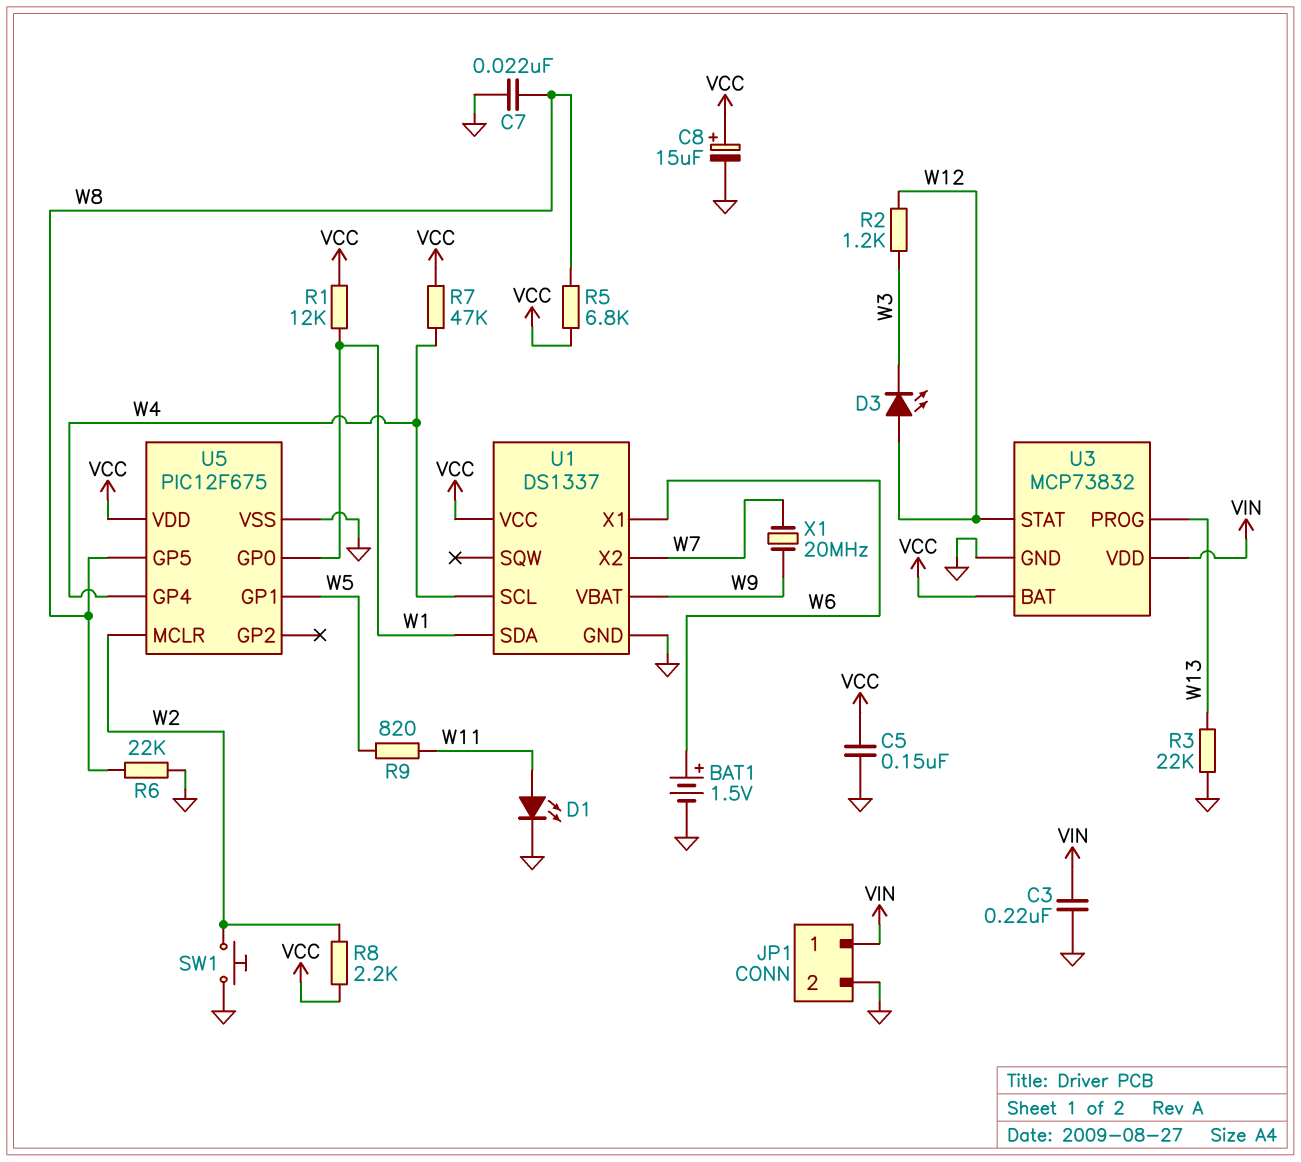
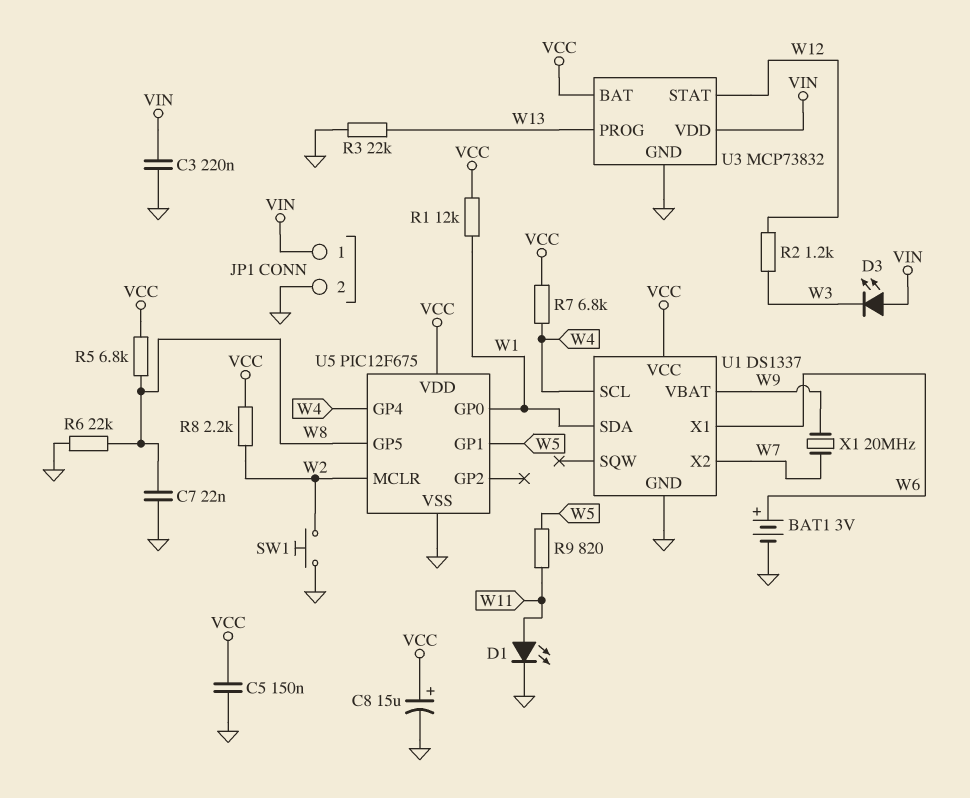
BAT1: 1.5V (plus W6, minus GND) -> 3V (plus W6, minus GND)
D3: LED (A W12, K W3) -> LED (A VIN, K W3)
R7: 47k (VCC, W4) -> 6.8k (VCC, W4)

